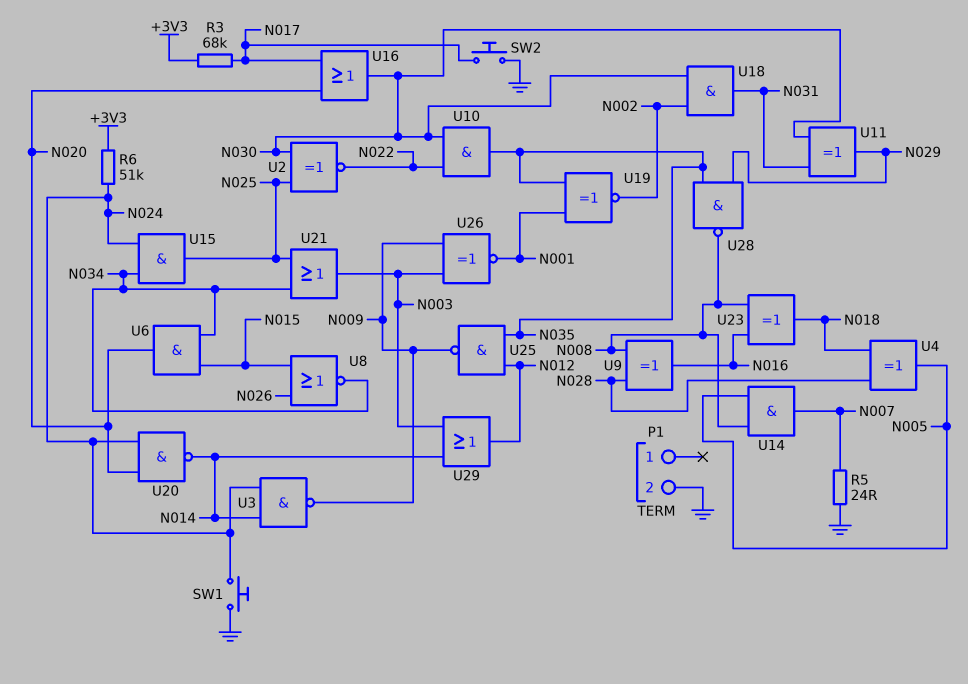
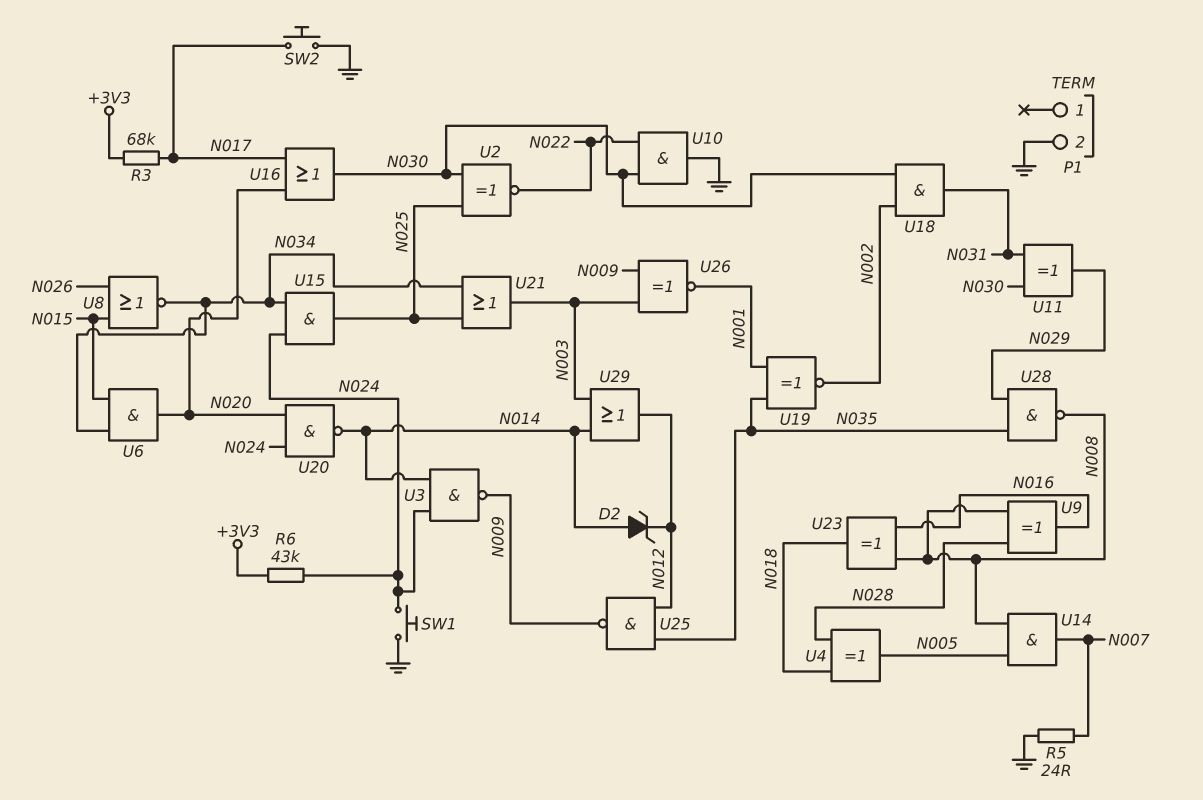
D2: none -> zener (A N014, K N012)
R6: 51k (+3V3, N024) -> 43k (+3V3, N024)
U10: AND (in N022, in N030, out N035) -> AND (in N022, in N030, out GND)

